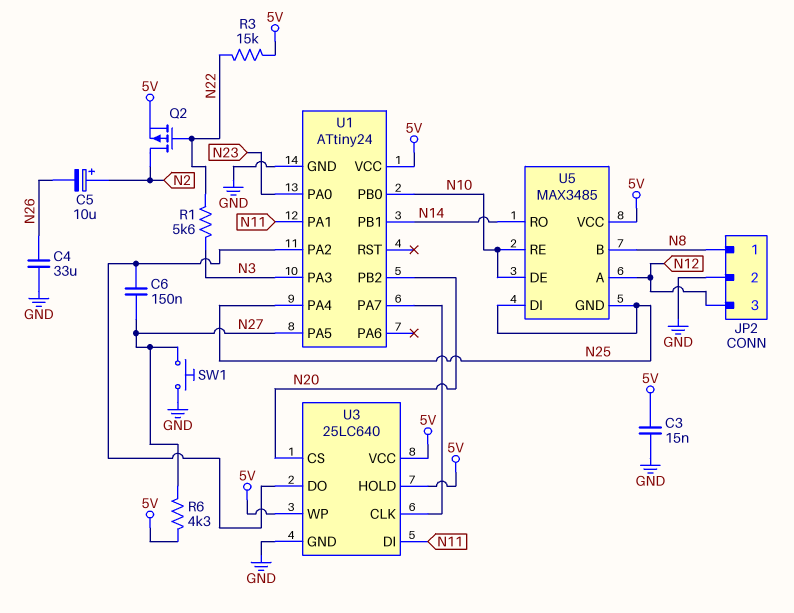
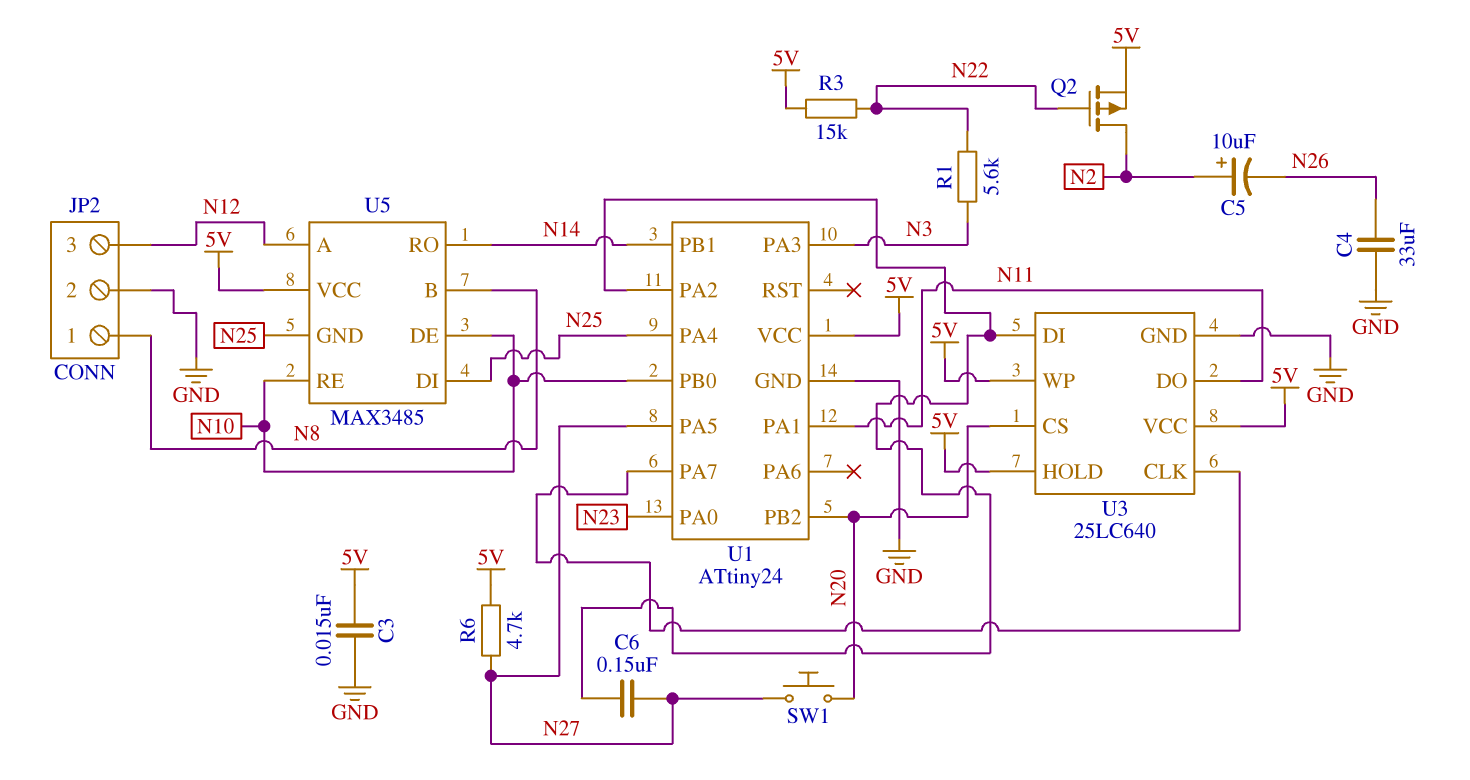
R6: 4.3k (5V, N27) -> 4.7k (5V, N27)
SW1: button (GND, N27) -> button (N20, N27)
U3 pin DI: N11 -> U1/PA2
U3 pin DO: U1/PA2 -> N11

